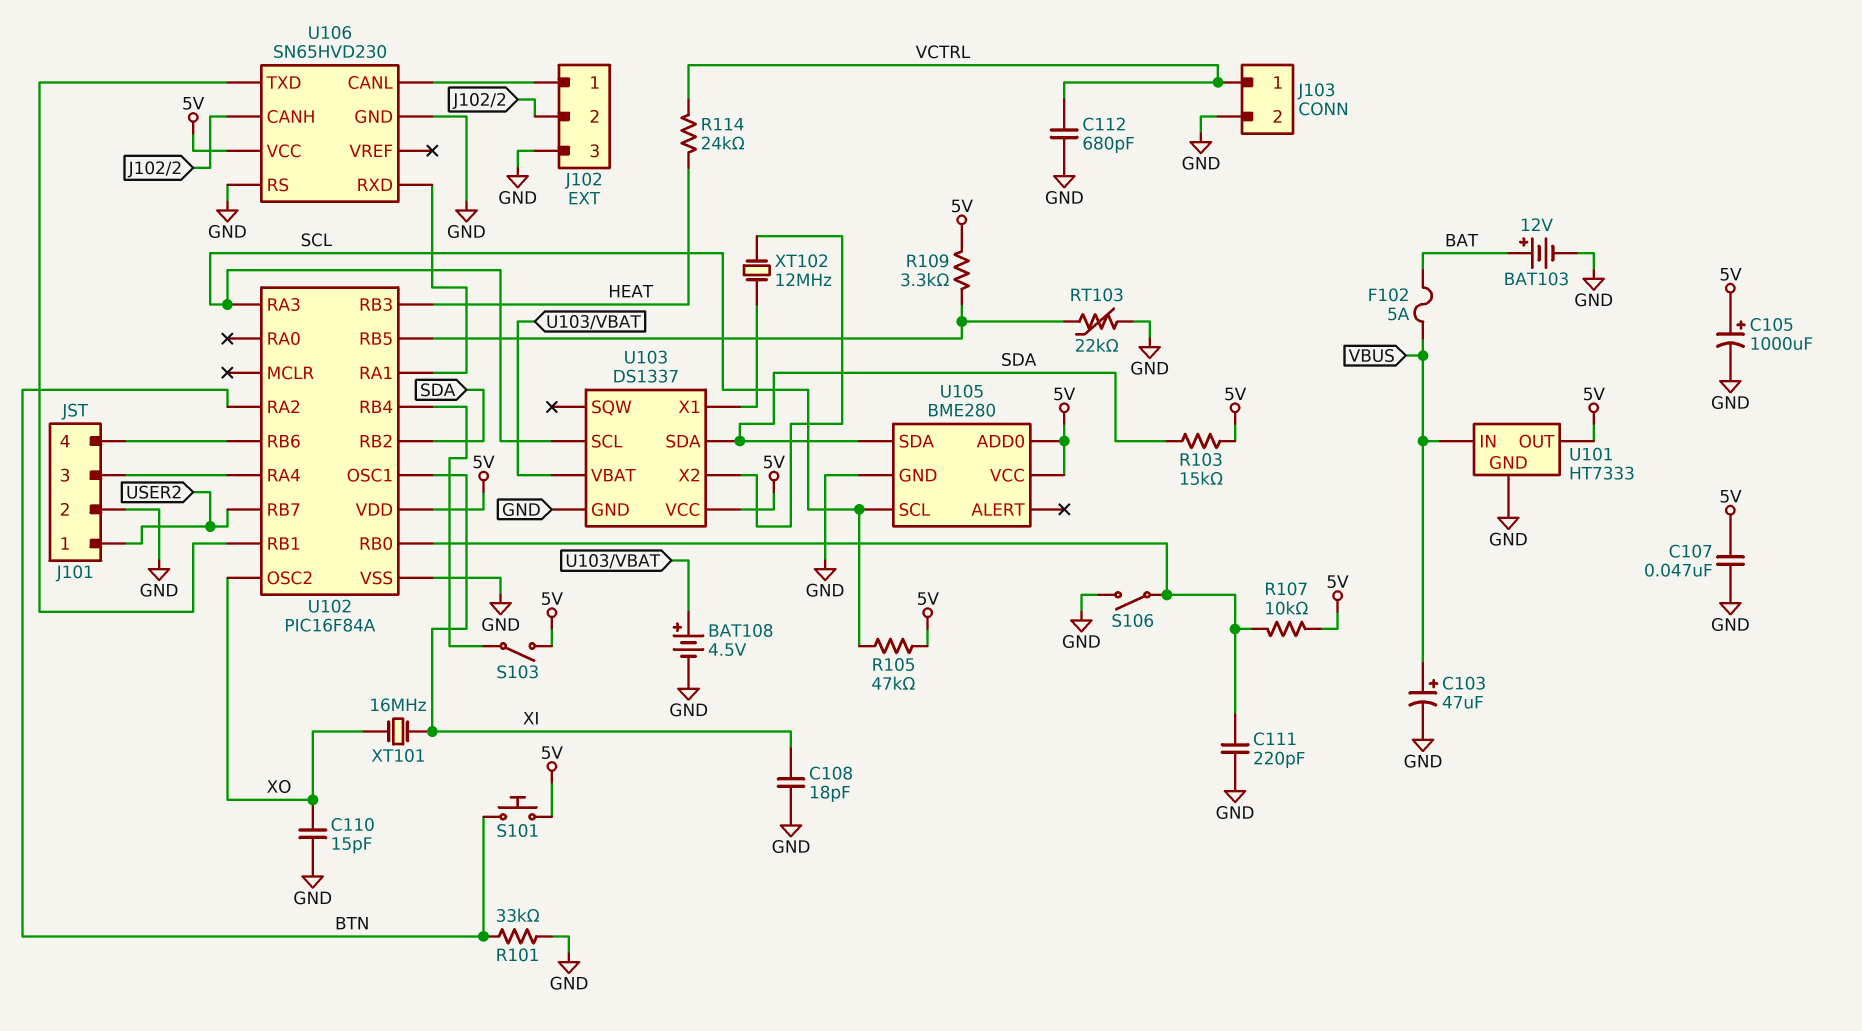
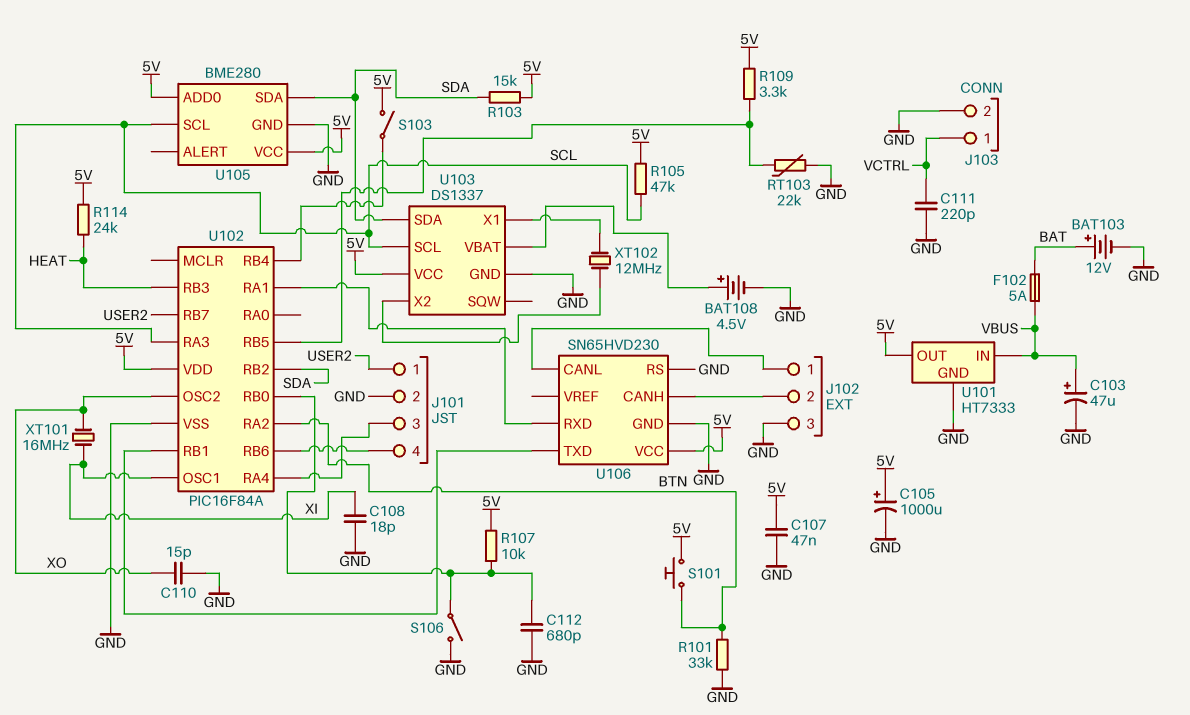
C111: 220pF (GND, U102/RB0) -> 220pF (GND, VCTRL)
C112: 680pF (GND, VCTRL) -> 680pF (GND, U102/RB0)
R114: 24k (HEAT, VCTRL) -> 24k (5V, HEAT)

